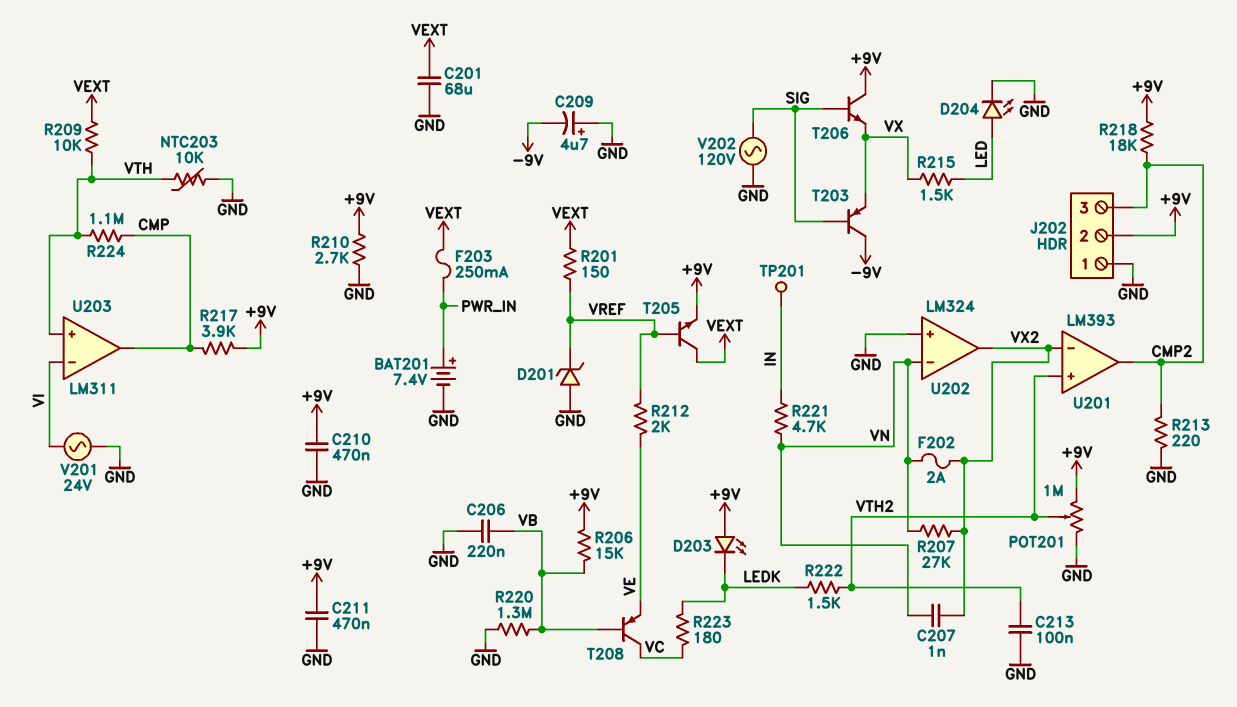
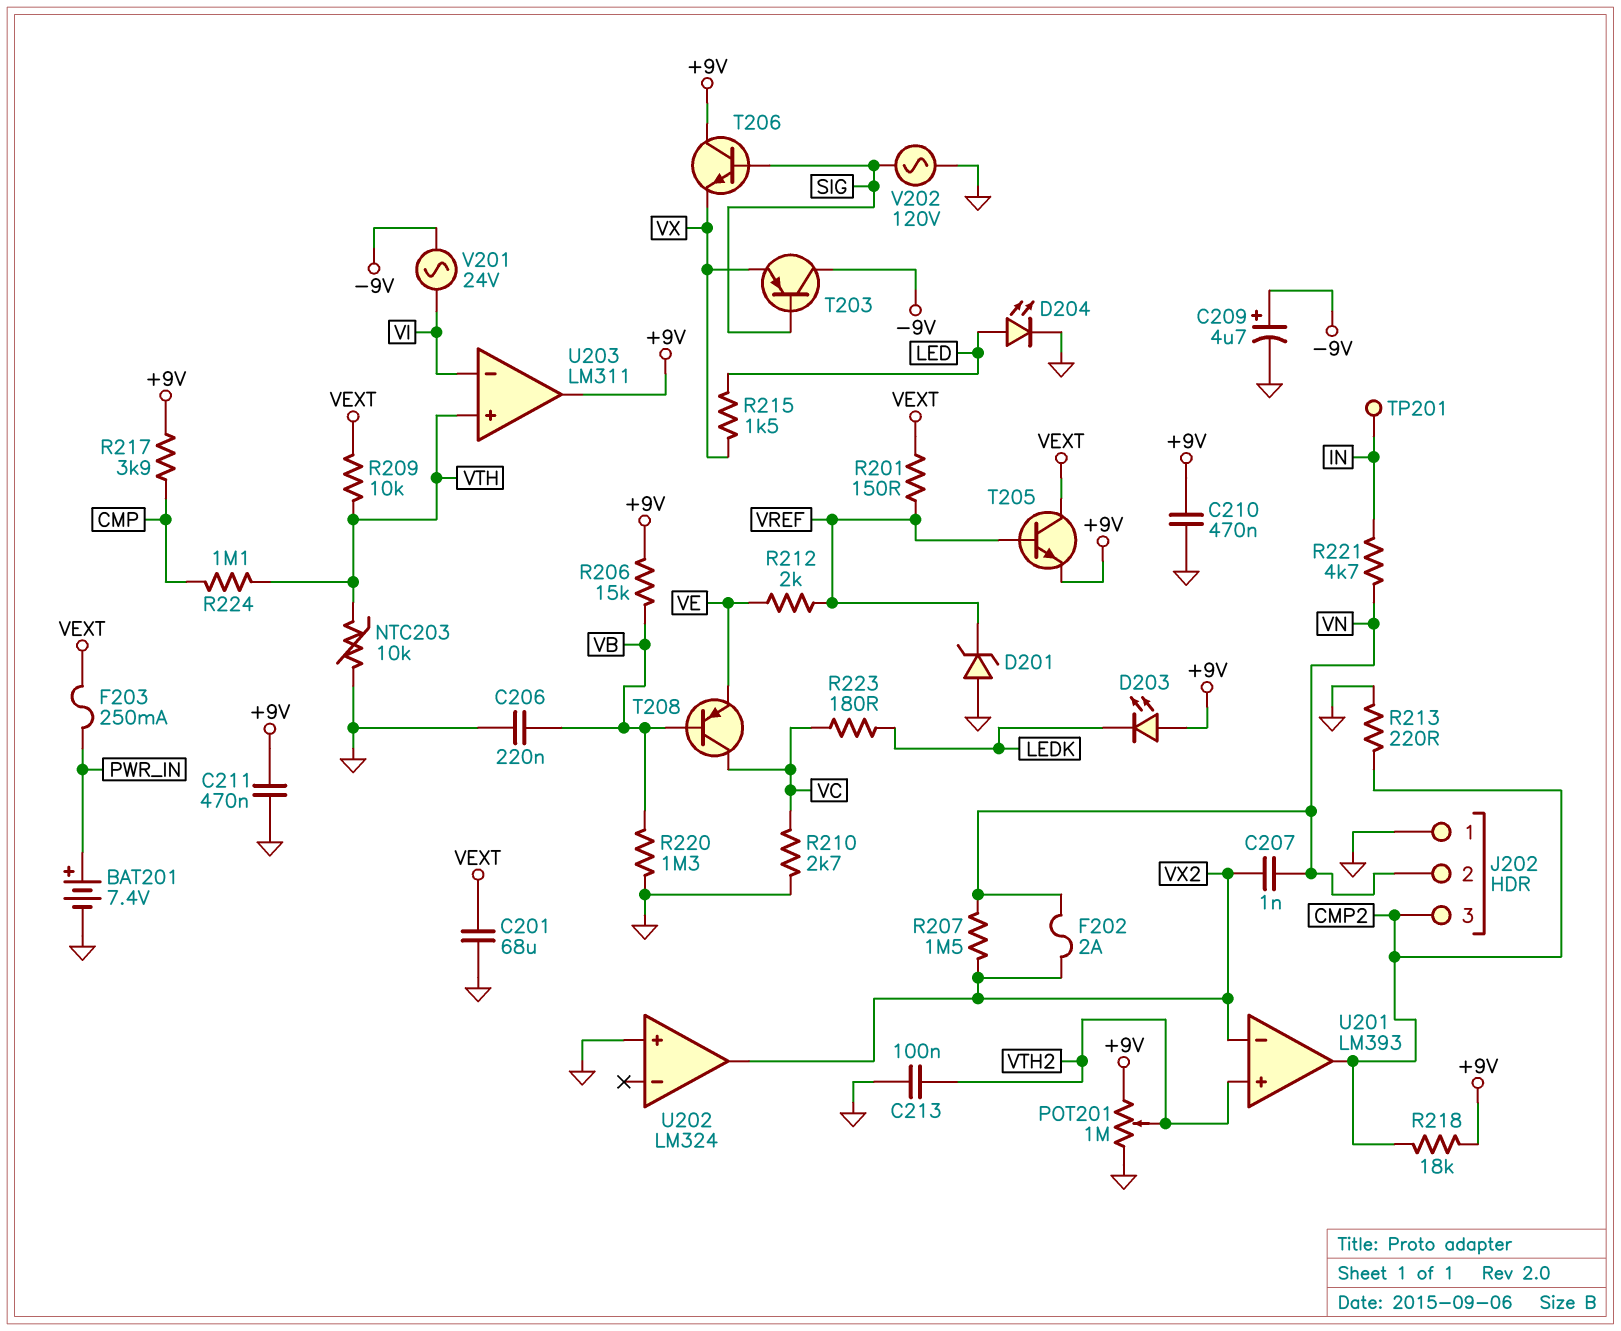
C209: 4.7uF (plus GND, minus -9V) -> 4.7uF (plus -9V, minus GND)
J202 pin 2: +9V -> VN
R207: 27k (VN, VX2) -> 1.5M (VN, VX2)
R210: 2.7k (+9V, GND) -> 2.7k (GND, VC)
R222: 1.5k (LEDK, VTH2) -> none
U202 pin in-: VN -> none
U203 pin out: CMP -> +9V
V201: AC 24V (GND, VI) -> AC 24V (-9V, VI)

